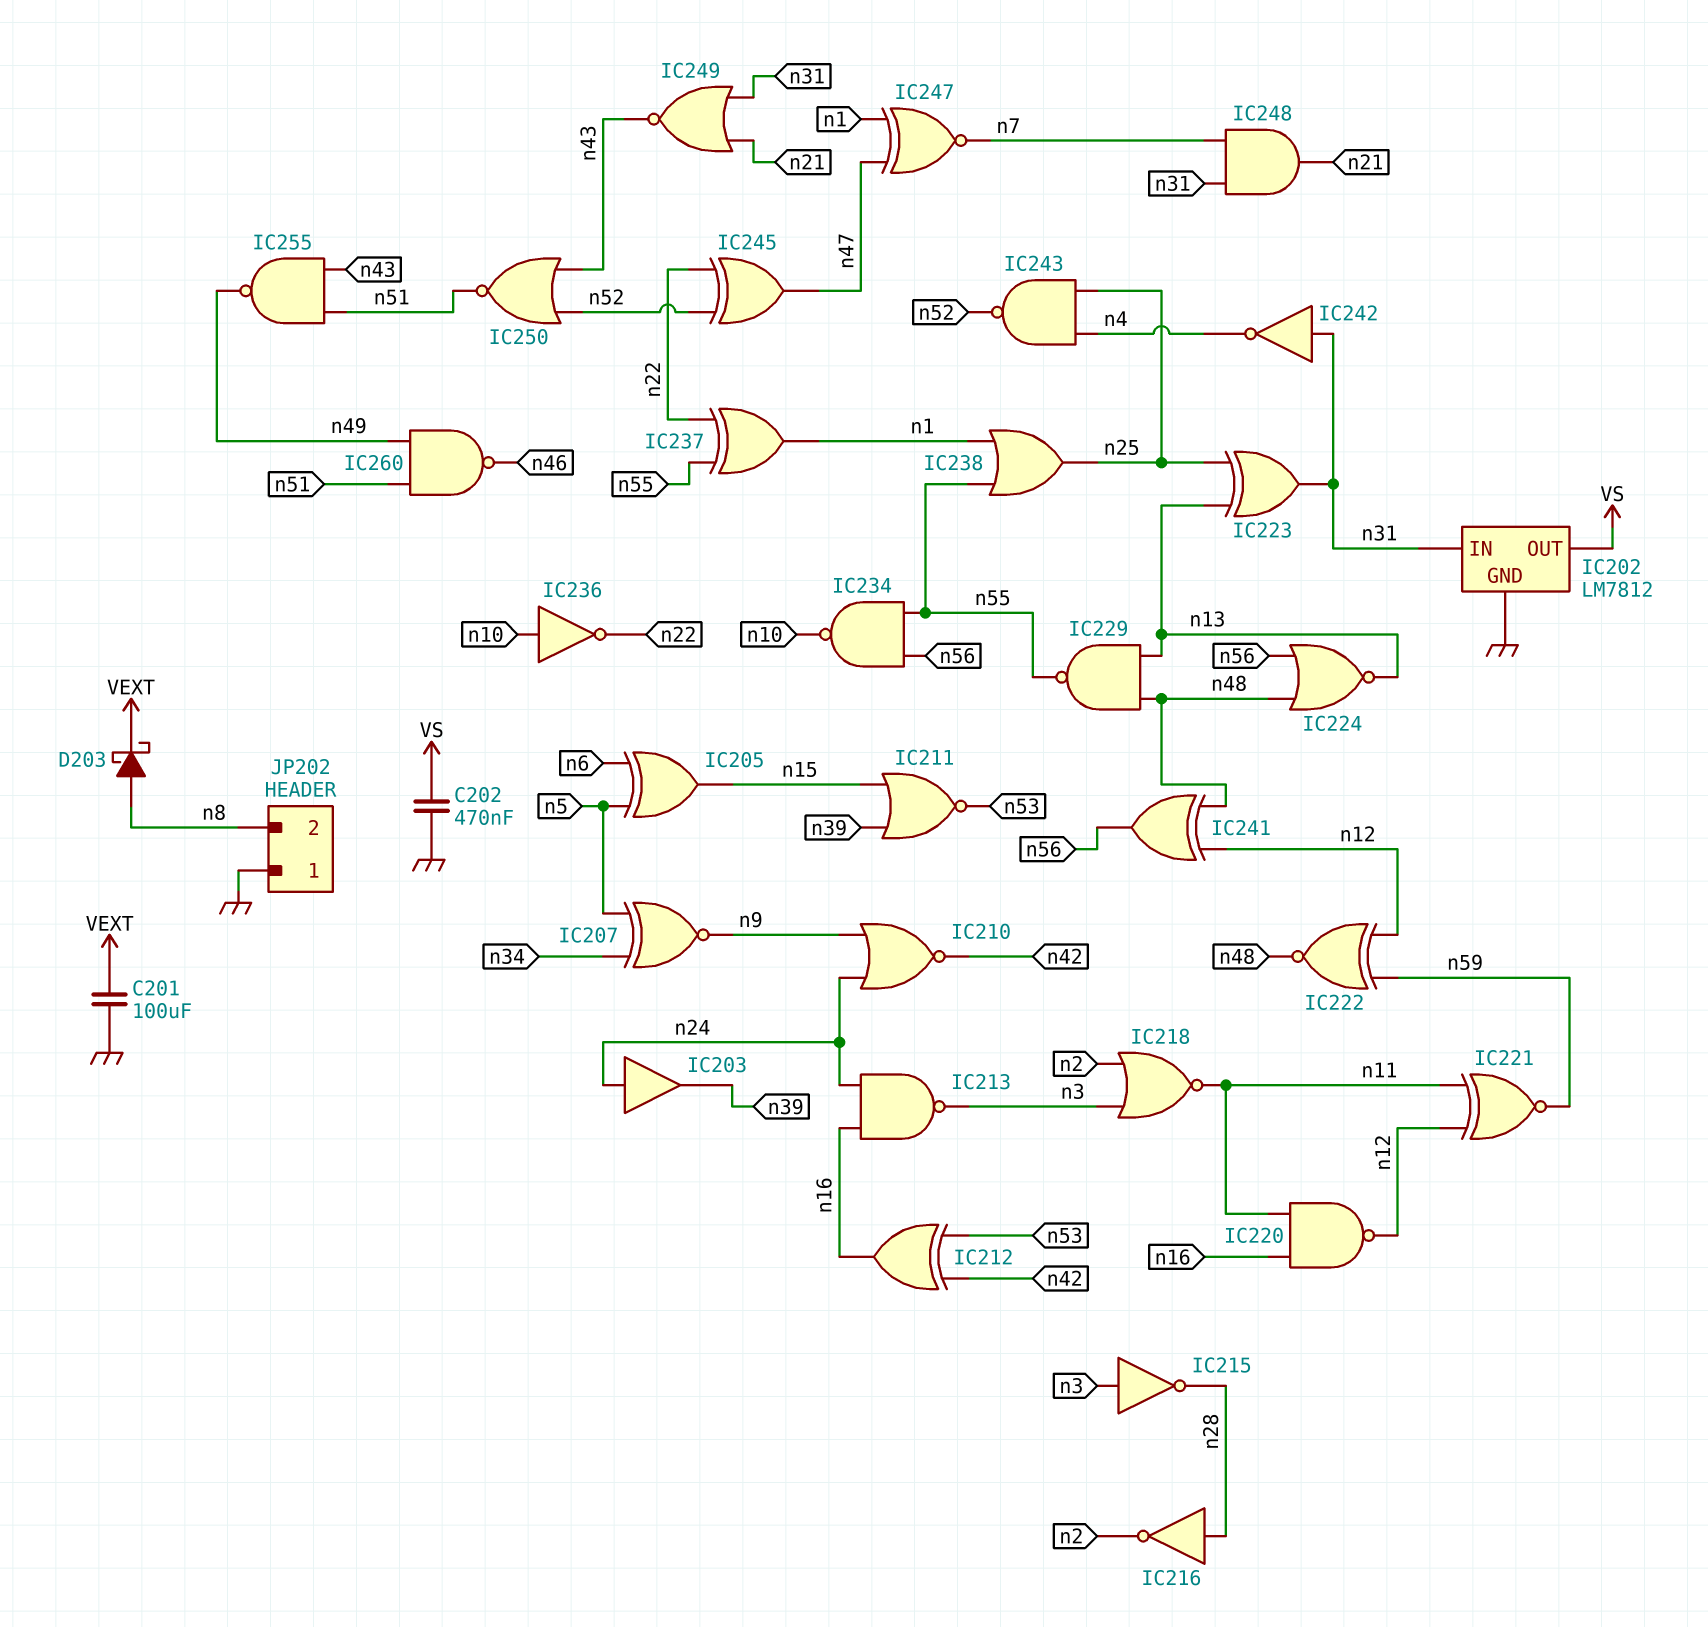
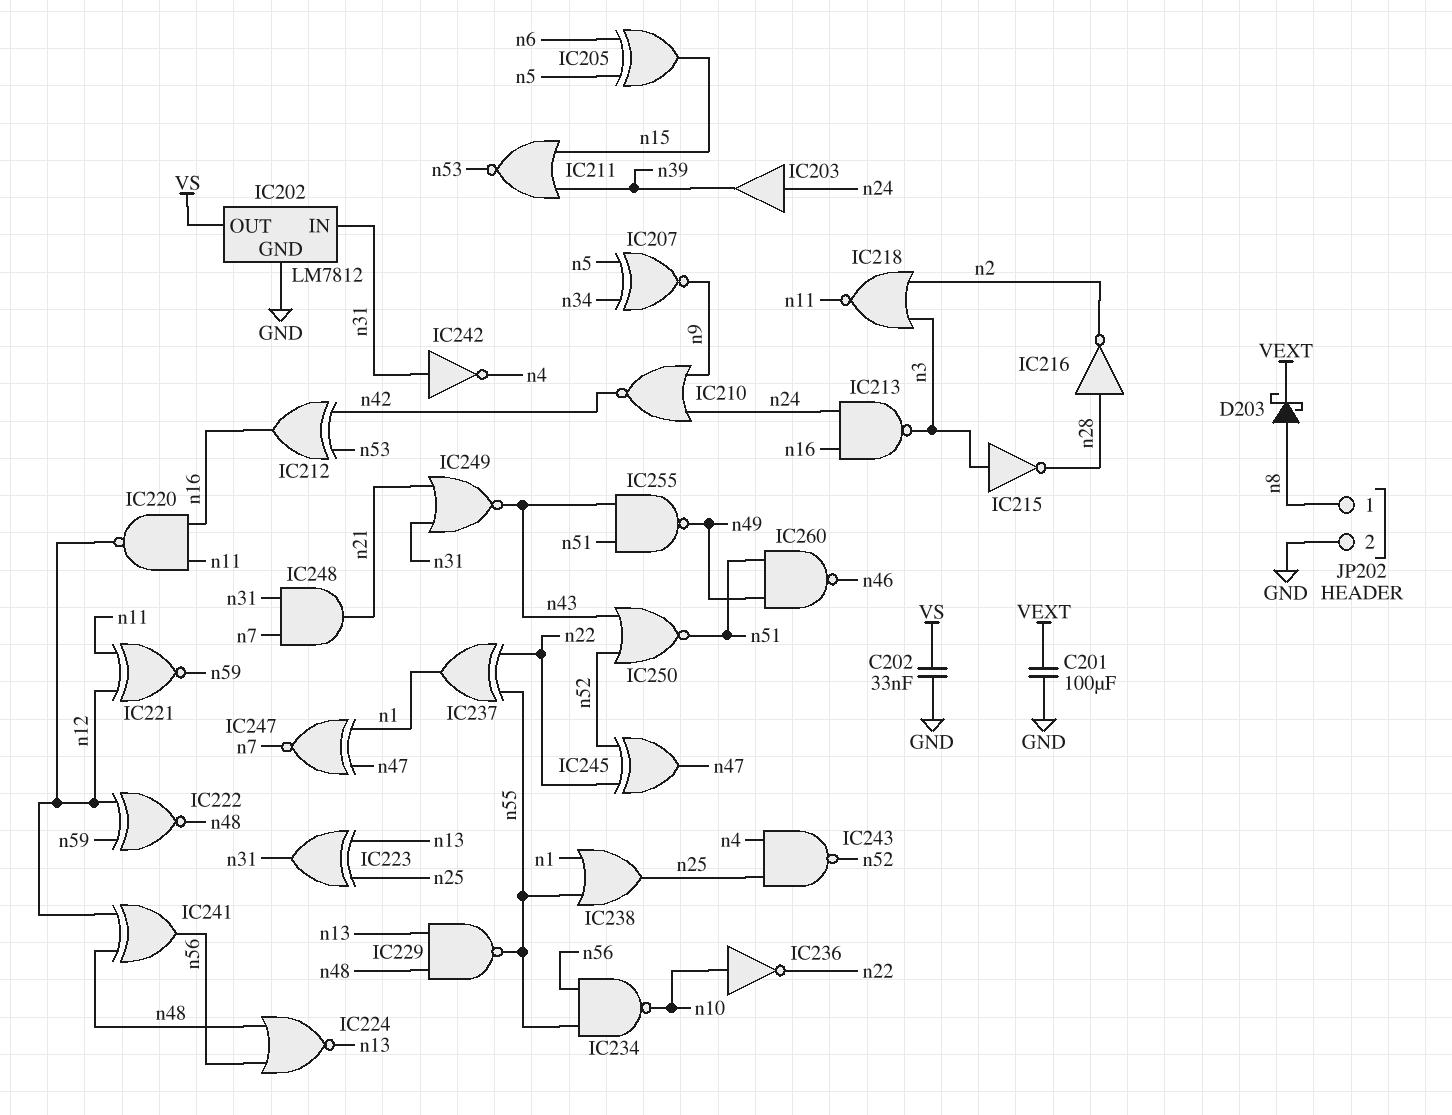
C202: 470nF (GND, VS) -> 33nF (GND, VS)
JP202 pin 1: GND -> n8
JP202 pin 2: n8 -> GND

